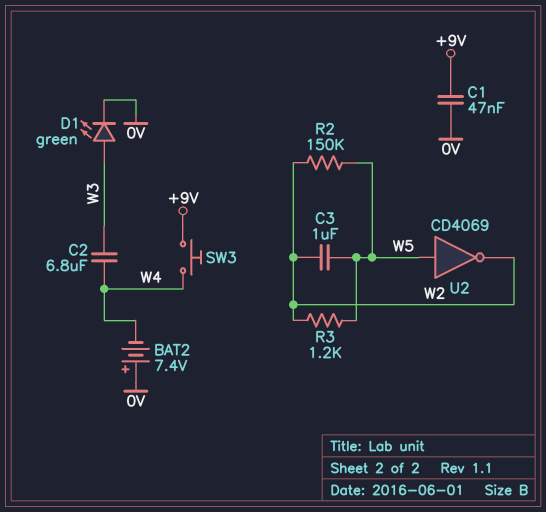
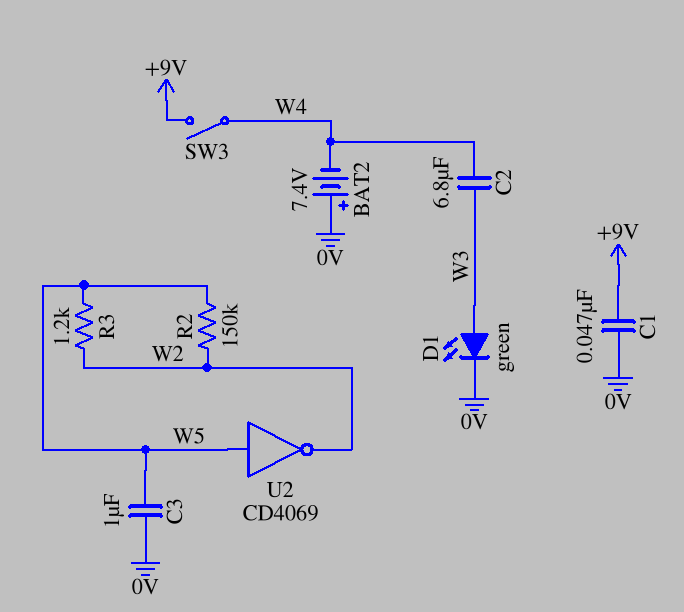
C3: 1uF (W2, W5) -> 1uF (0V, W5)
SW3: button (+9V, W4) -> switch (+9V, W4)

